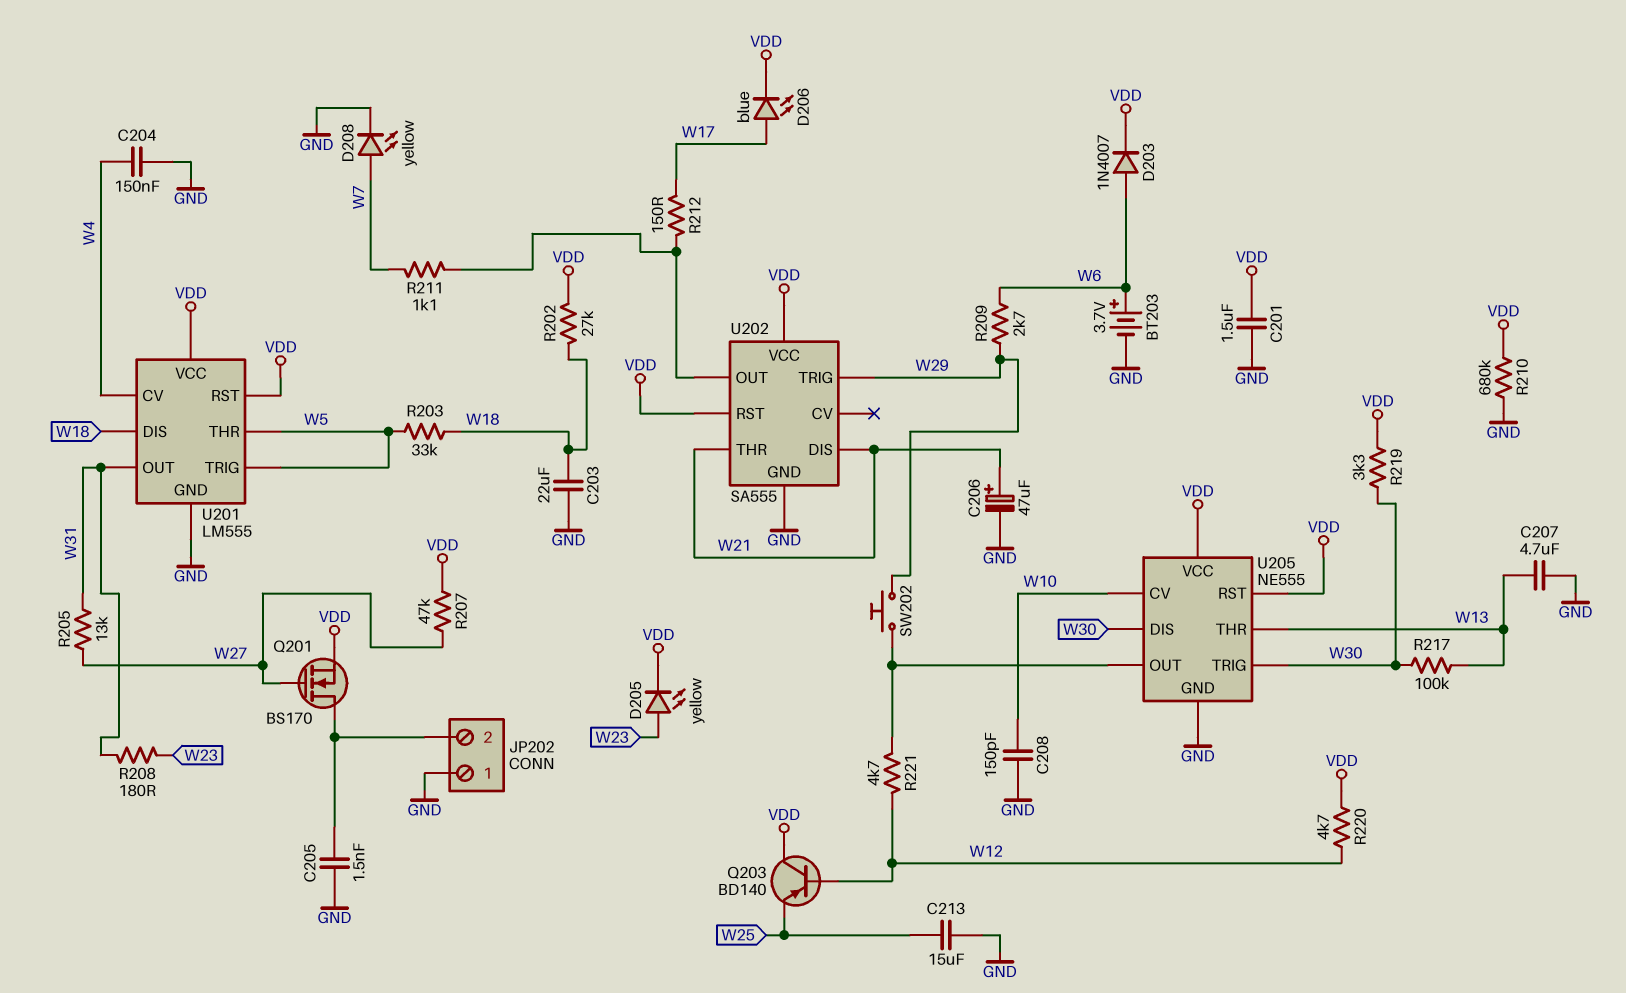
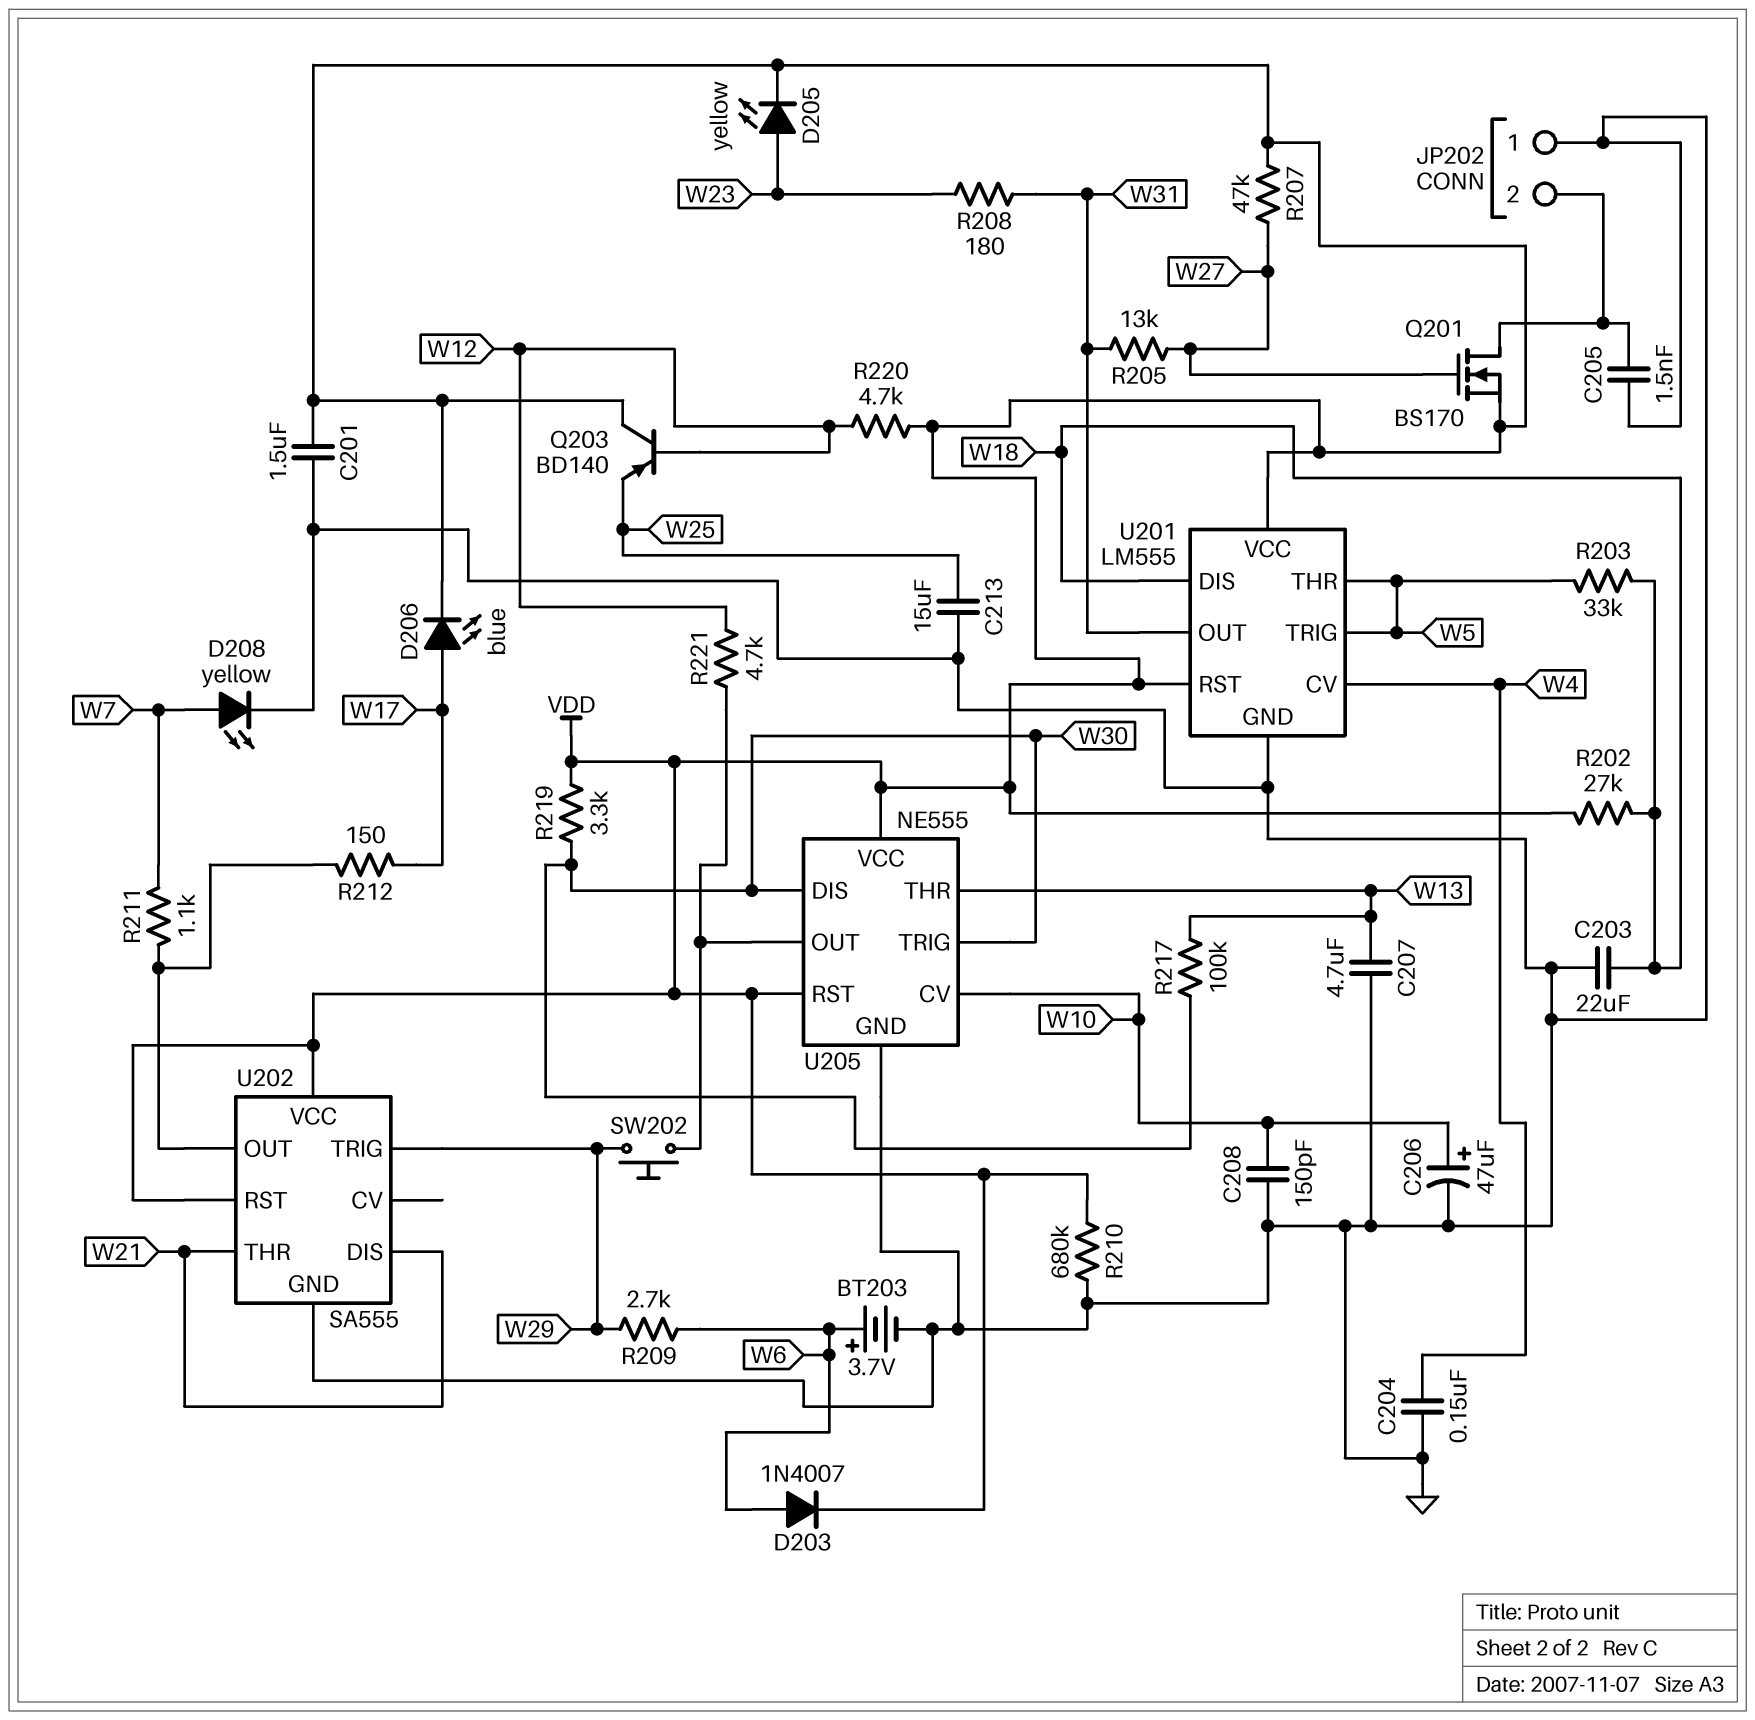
C206: 47uF (plus W21, minus GND) -> 47uF (plus W10, minus GND)

